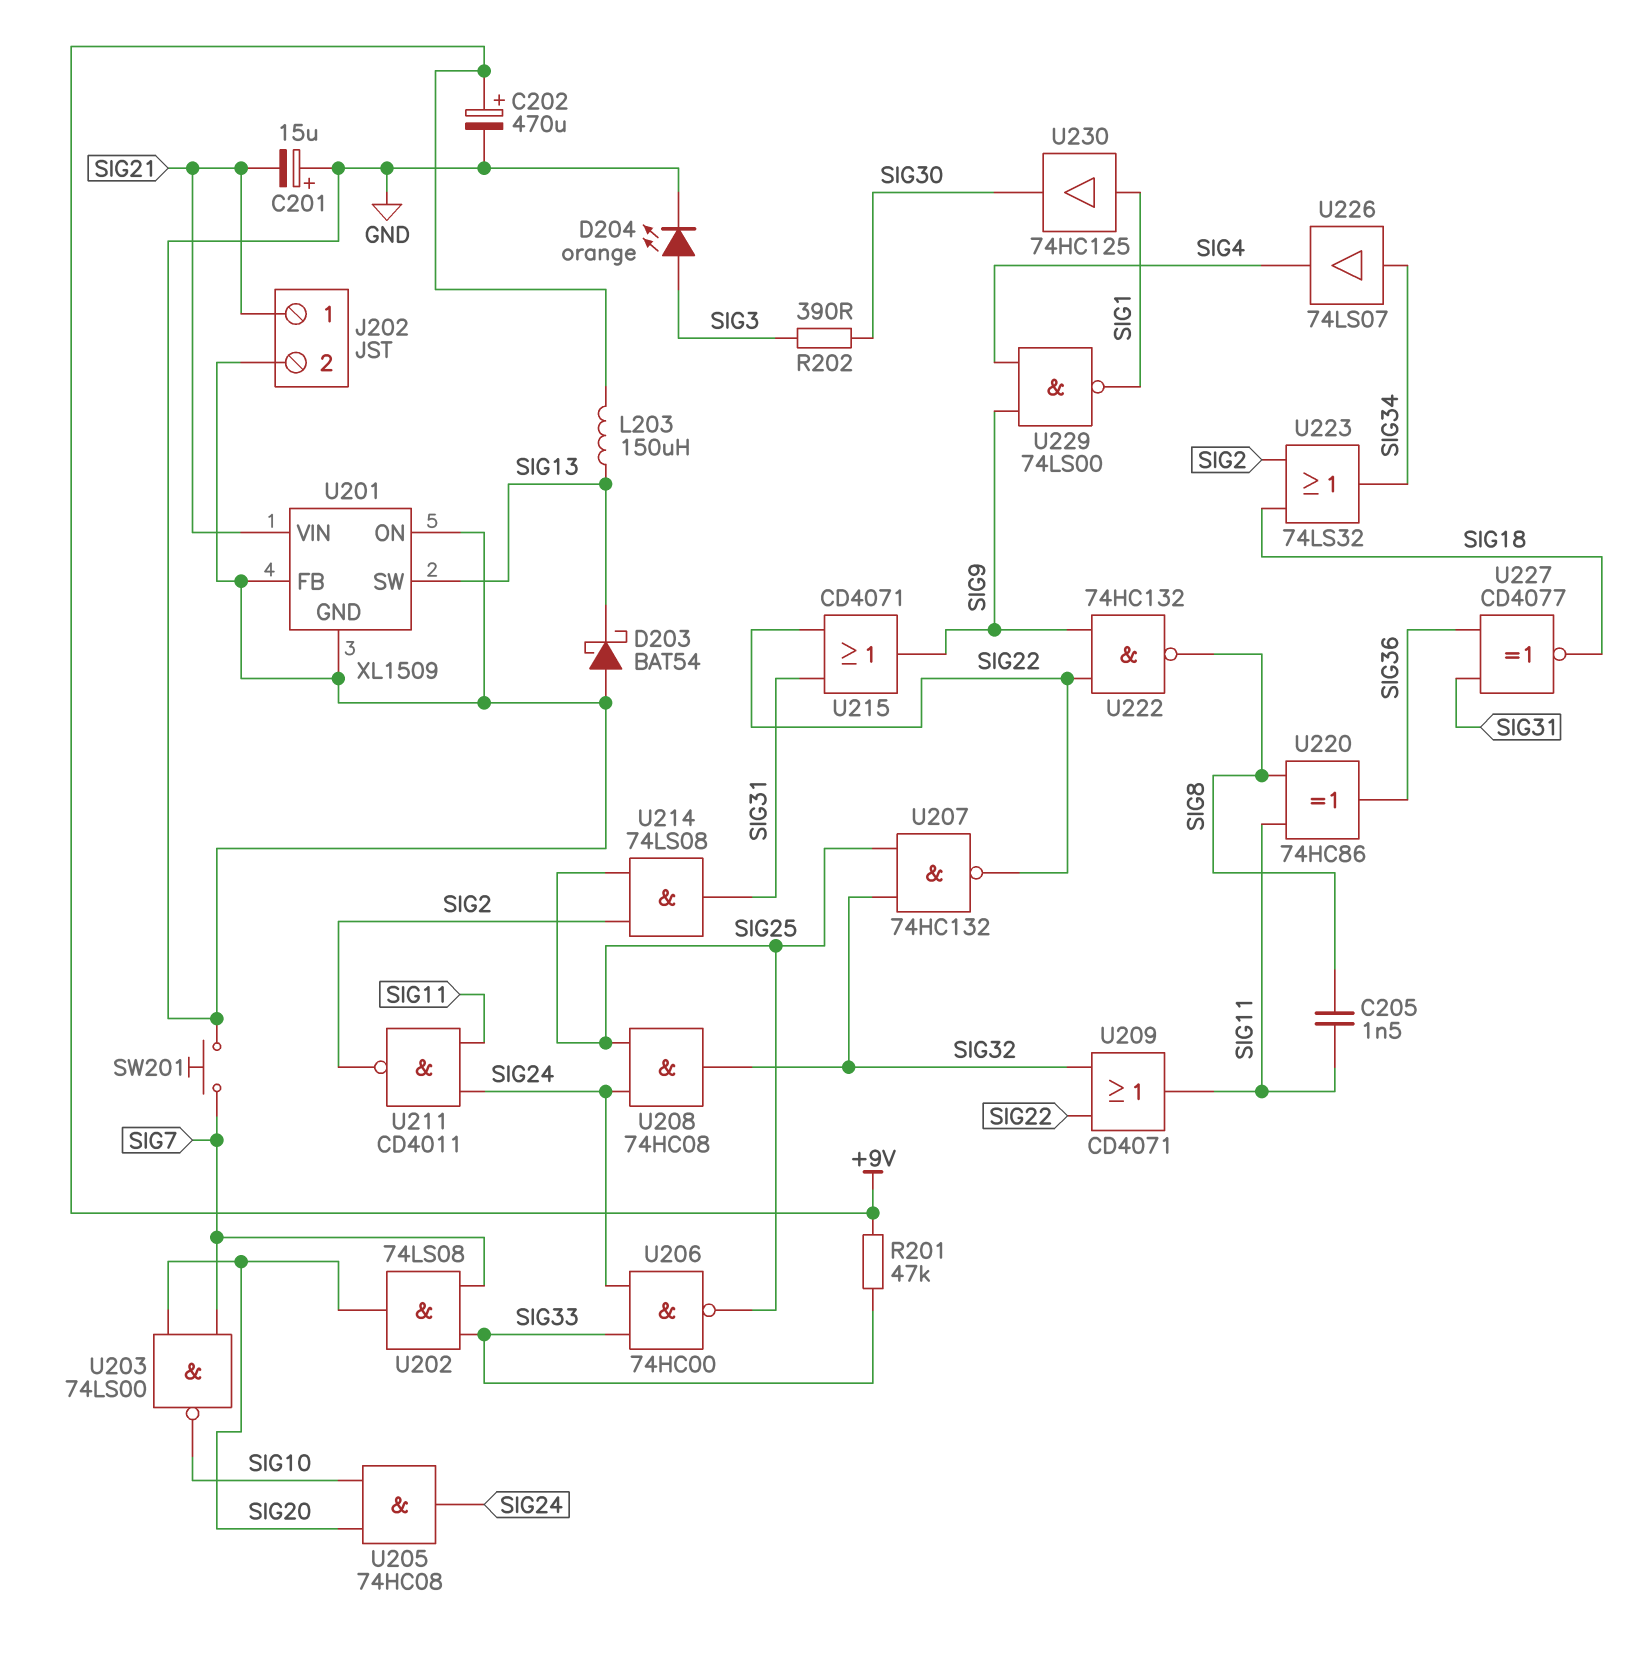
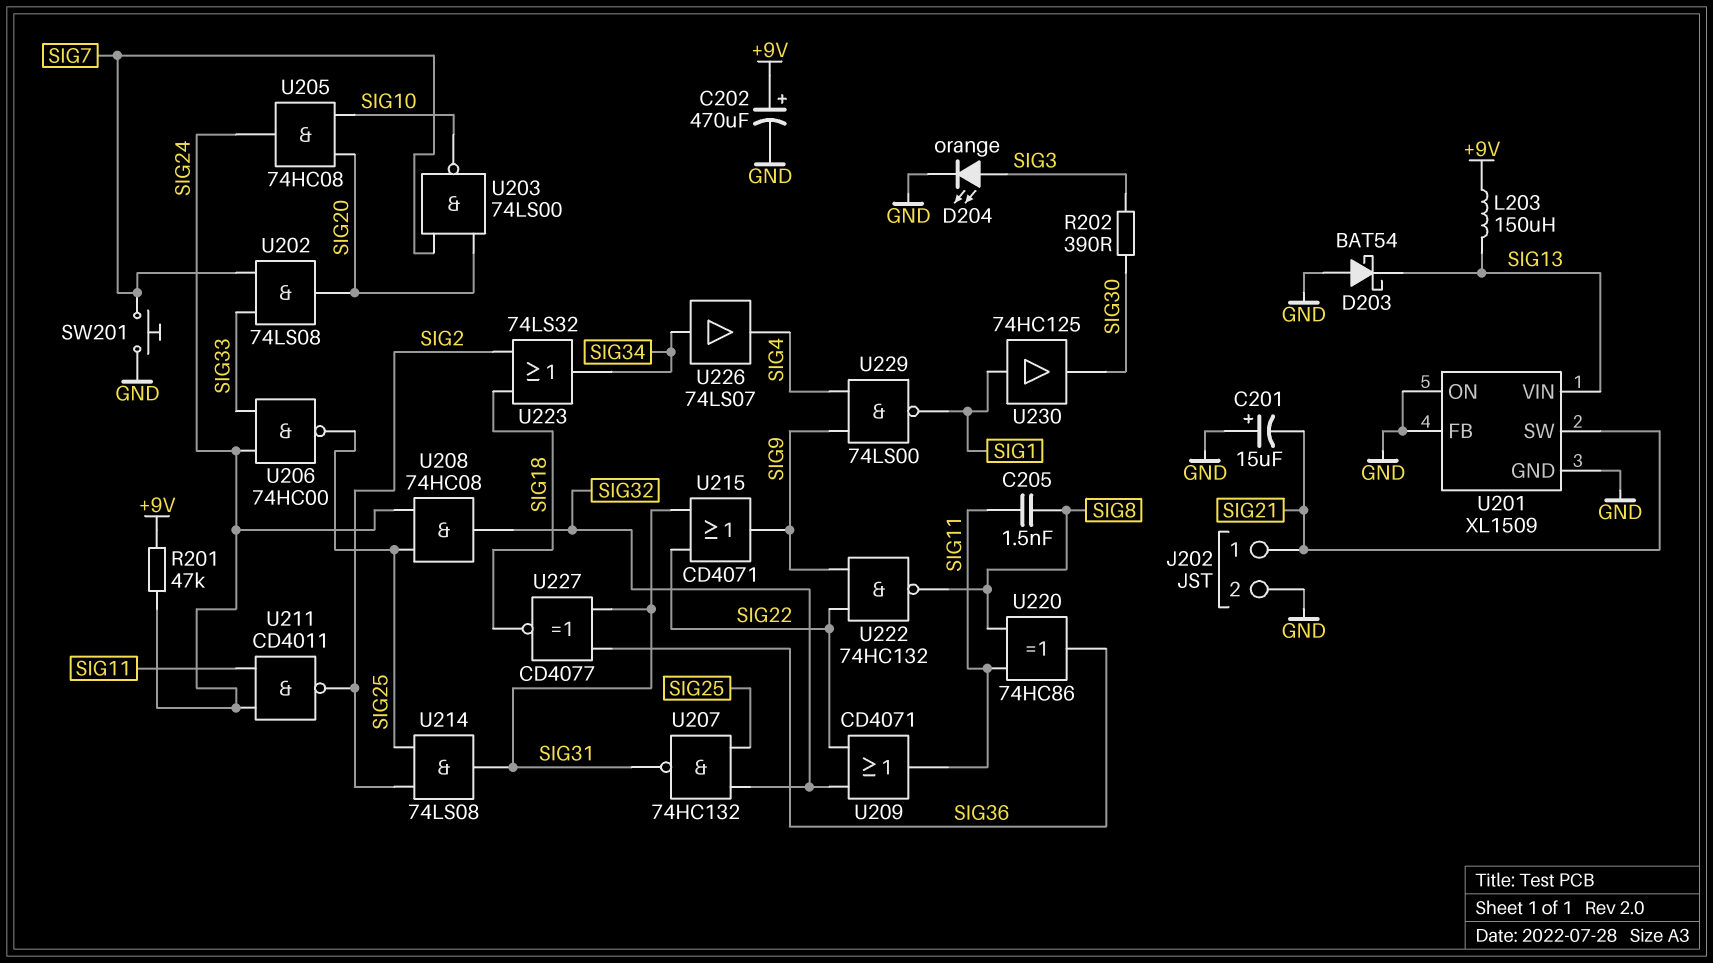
R201: 47k (+9V, SIG33) -> 47k (+9V, SIG24)
U201 pin SW: SIG13 -> SIG21
U201 pin VIN: SIG21 -> SIG13
U207: NAND 74HC132 (in SIG25, in SIG32, out SIG22) -> NAND 74HC132 (in SIG25, in SIG32, out SIG31)

